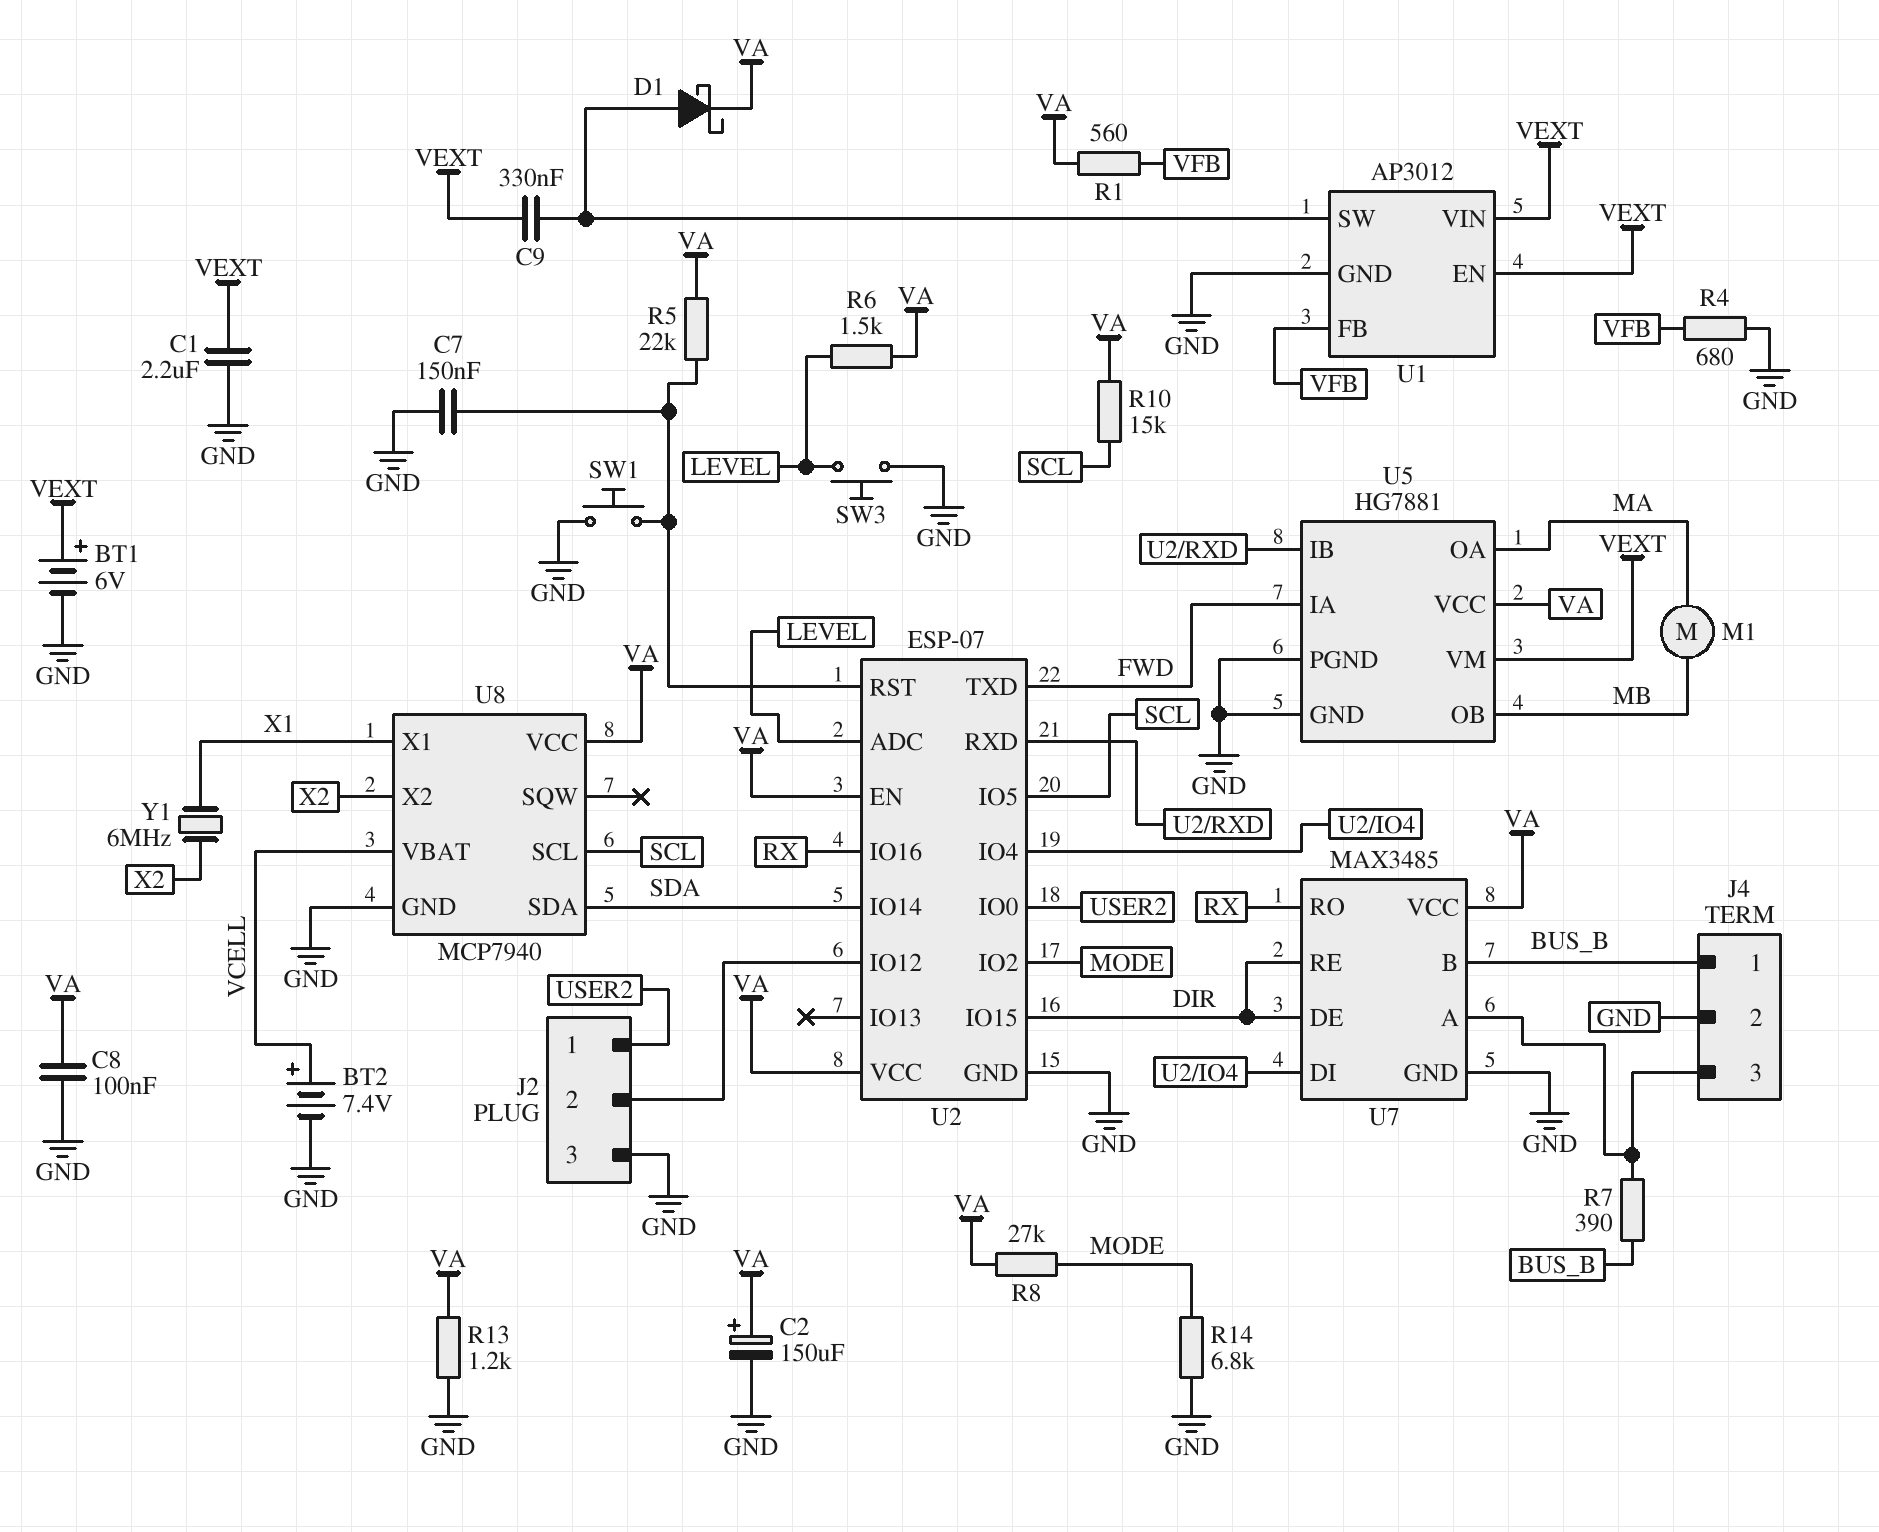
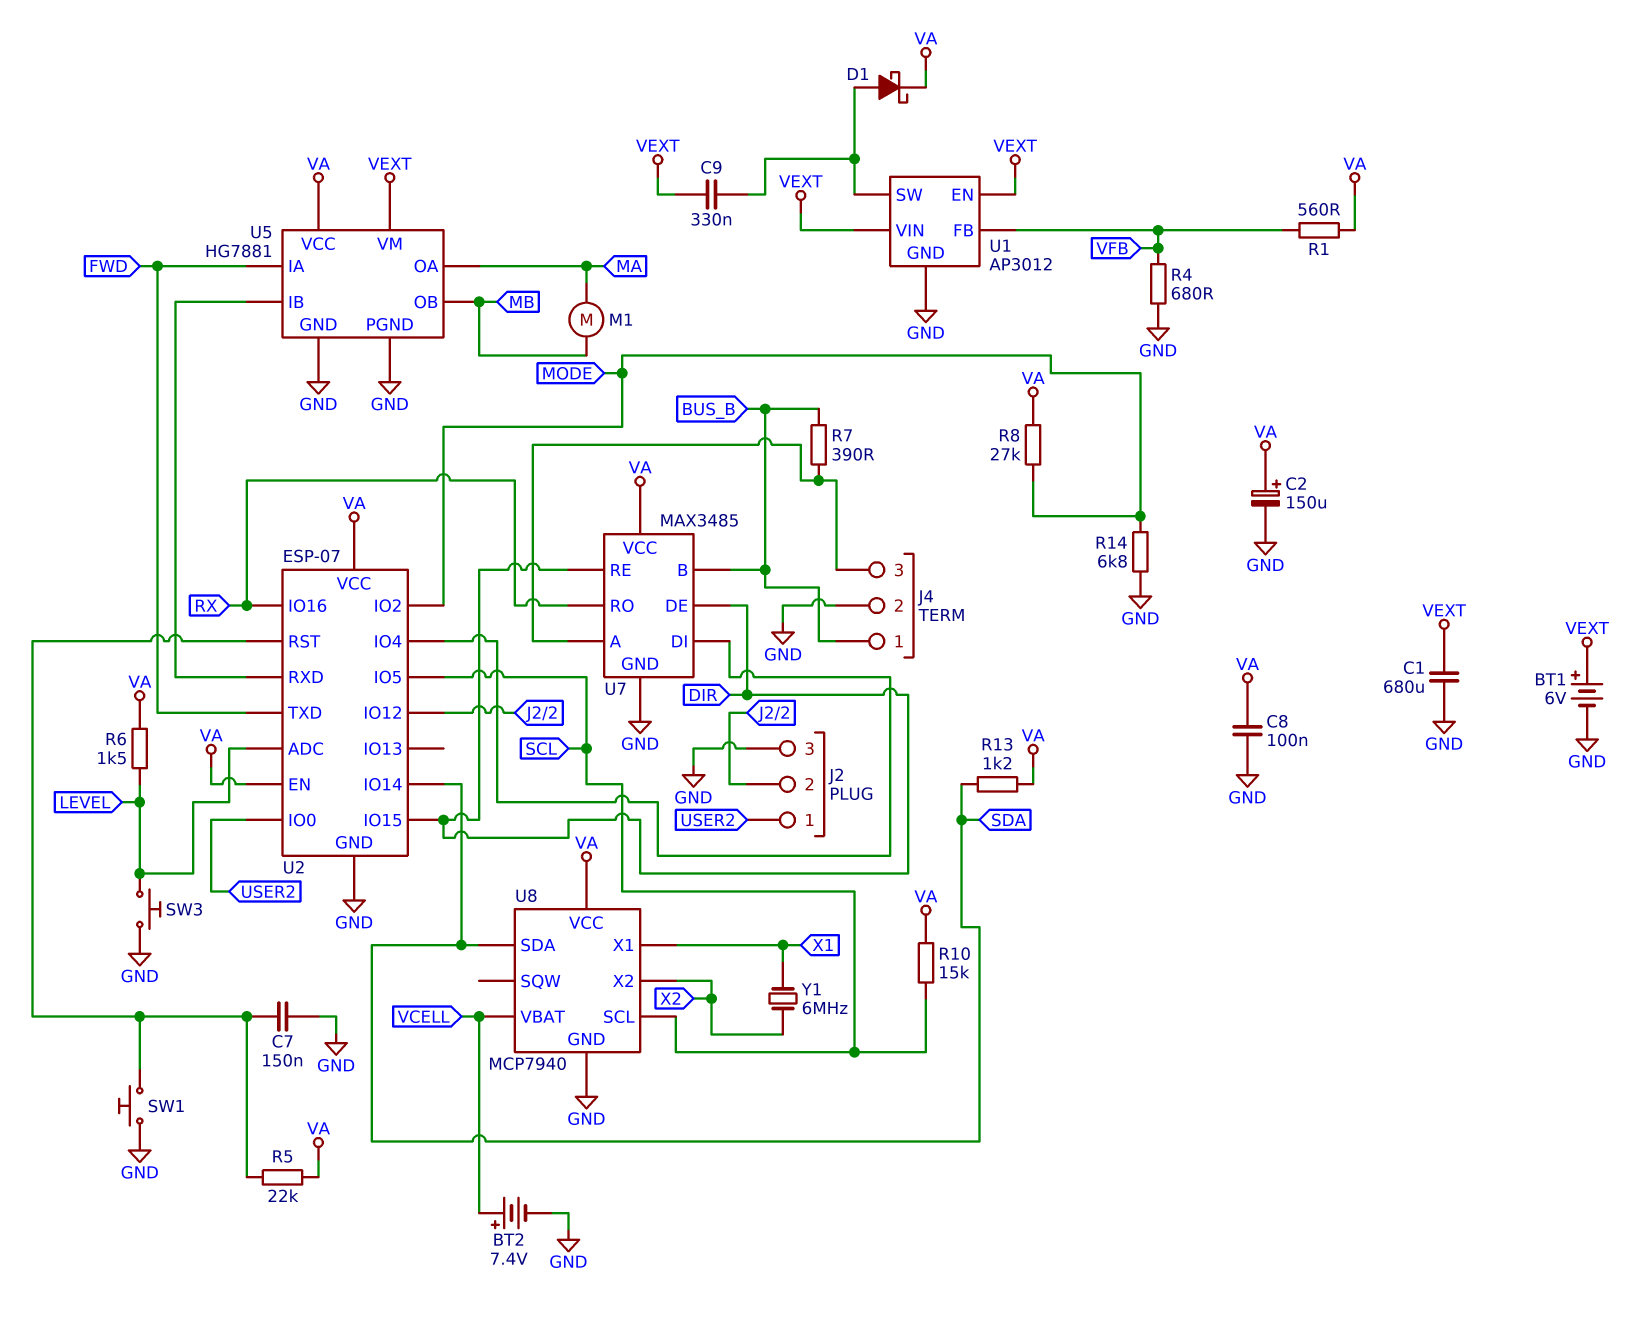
C1: 2.2uF (GND, VEXT) -> 680uF (GND, VEXT)
R13: 1.2k (GND, VA) -> 1.2k (SDA, VA)

